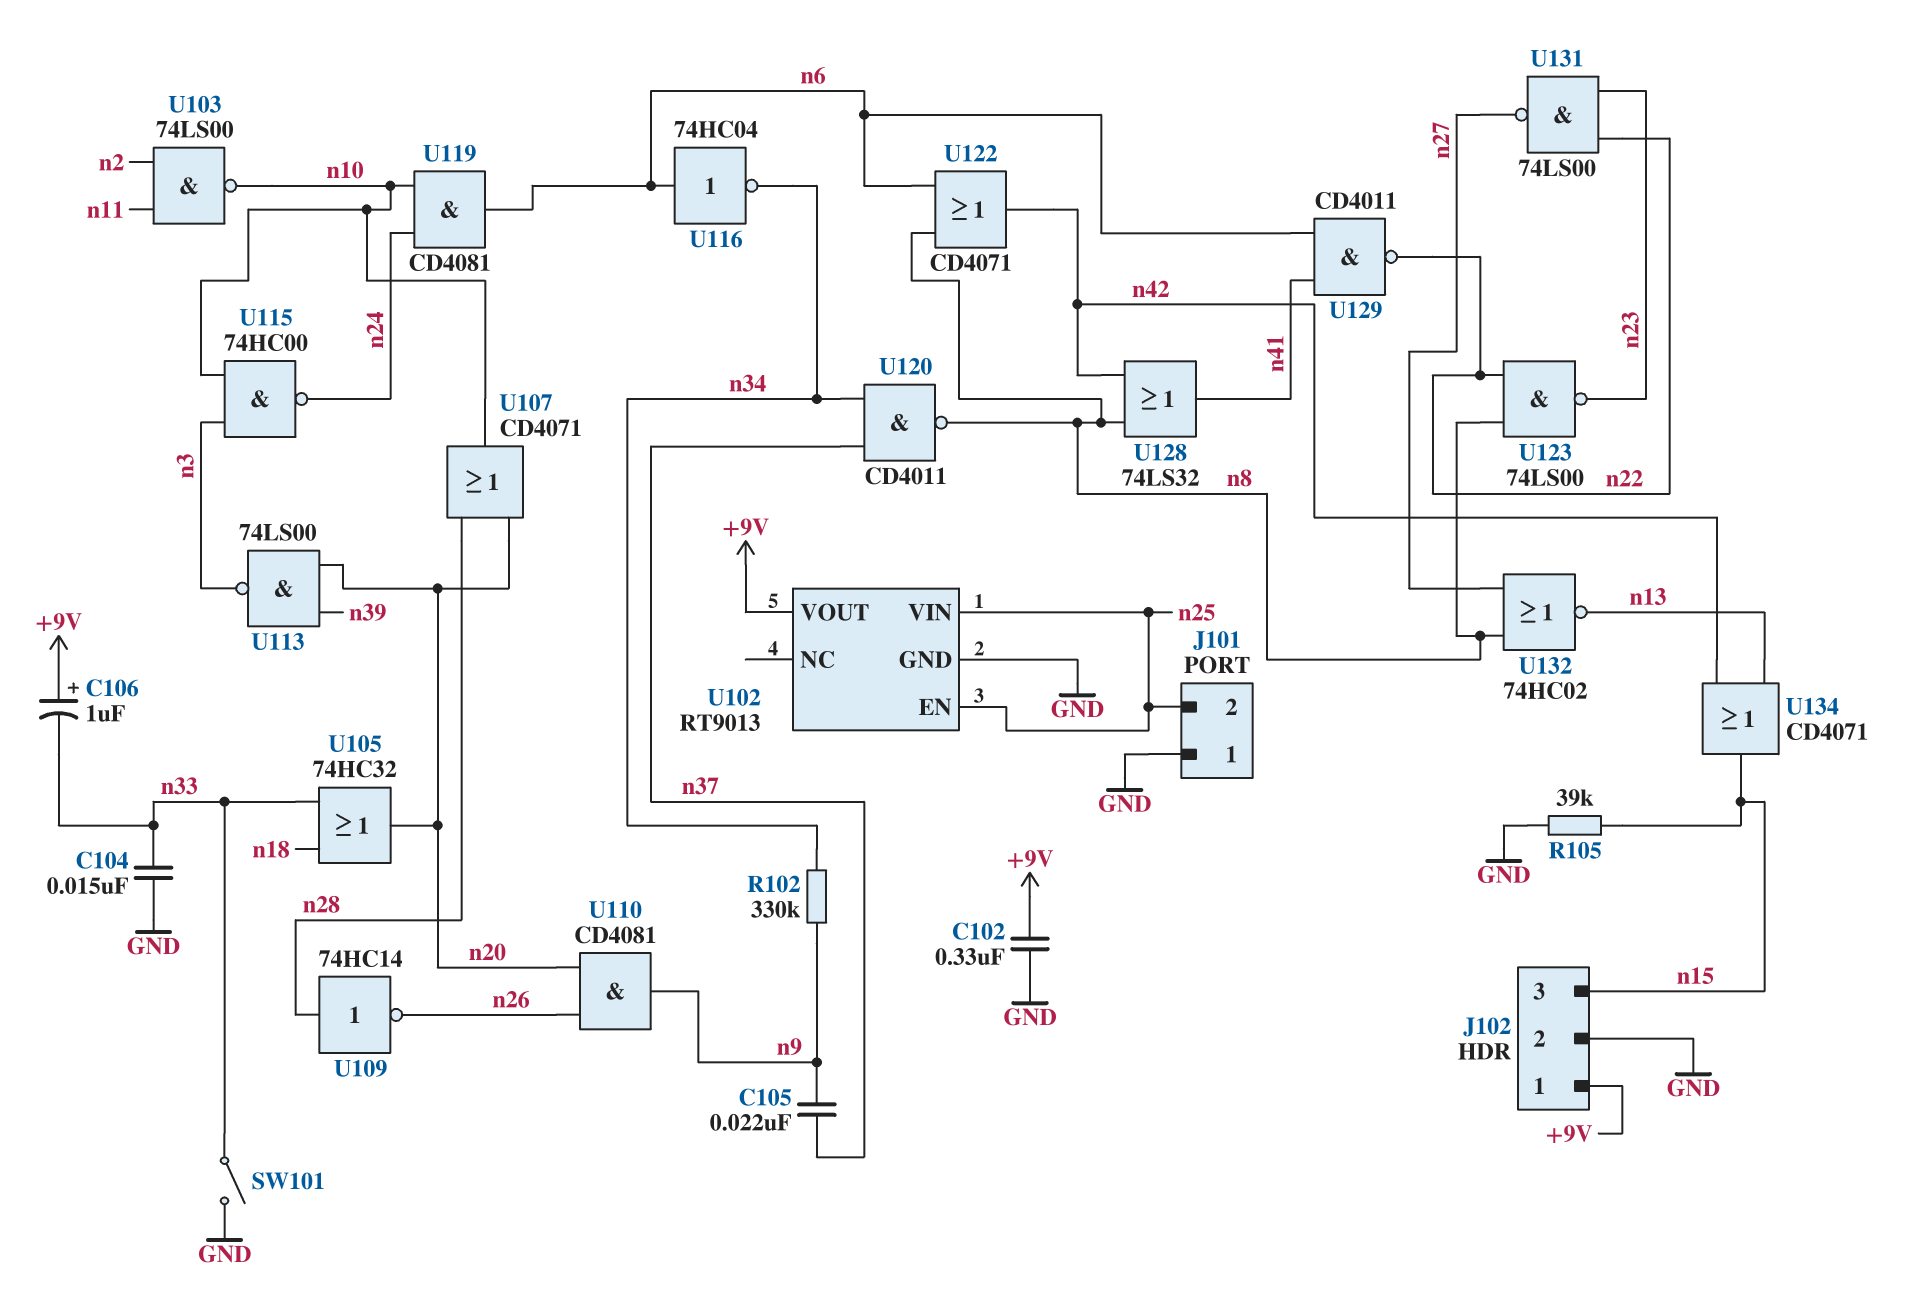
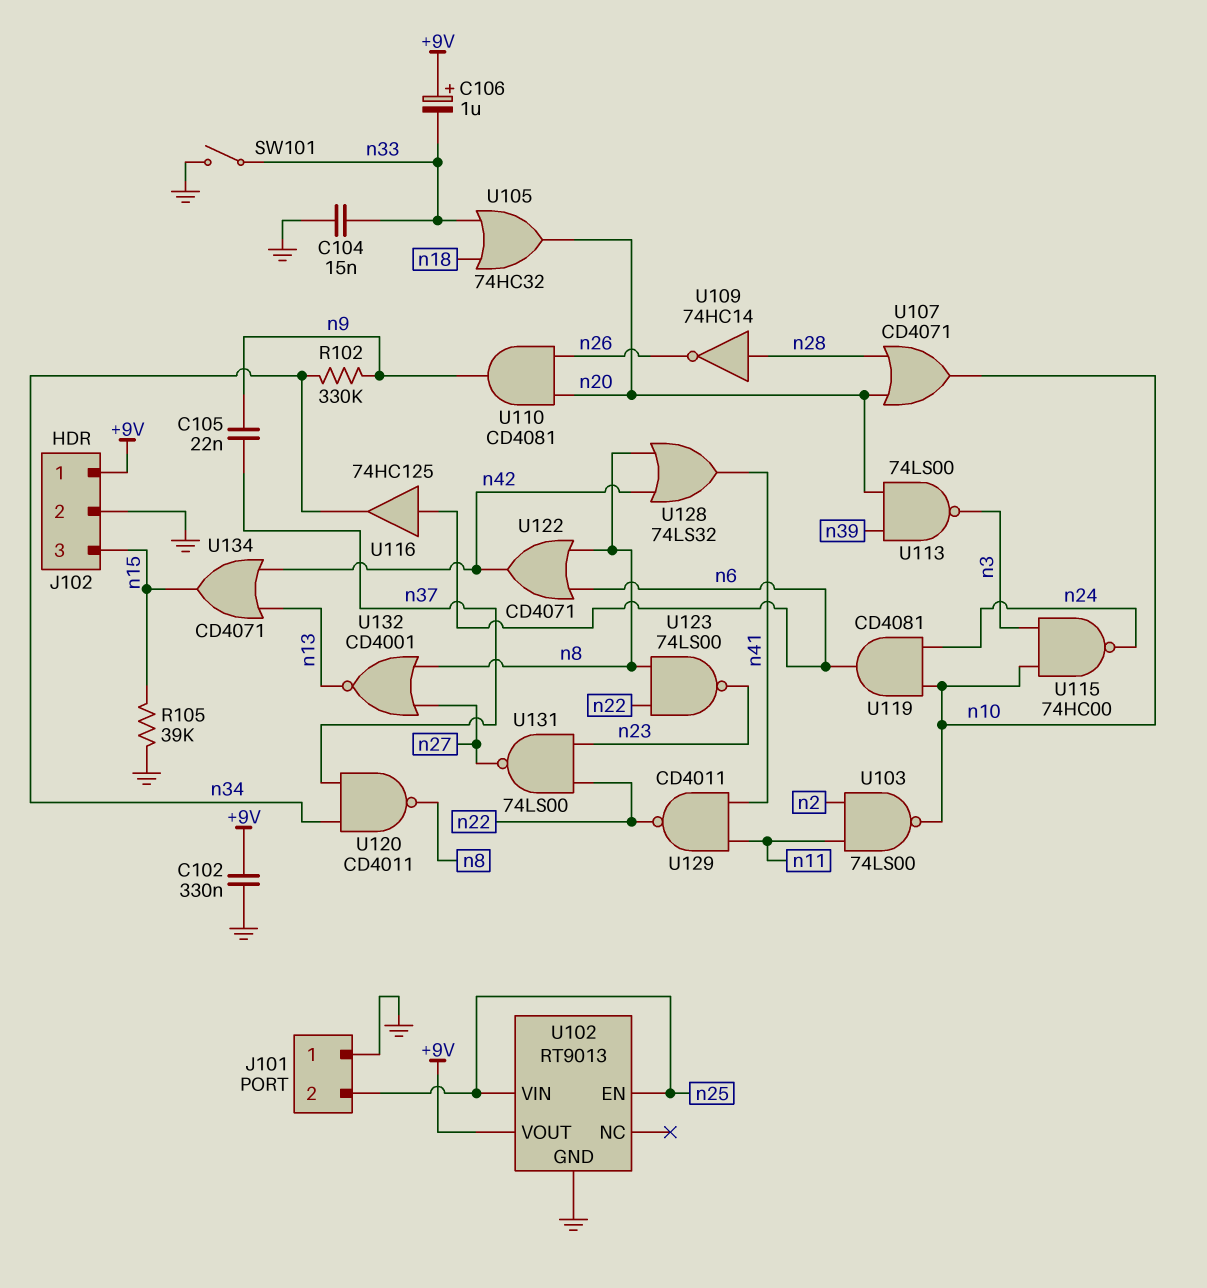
U116: NOT 74HC04 (in n6, out n34) -> buffer 74HC125 (in n6, out n34)
U129: NAND CD4011 (in n6, in n41, out n22) -> NAND CD4011 (in n11, in n41, out n22)
U132: NOR 74HC02 (in n8, in n27, out n13) -> NOR CD4001 (in n8, in n27, out n13)

